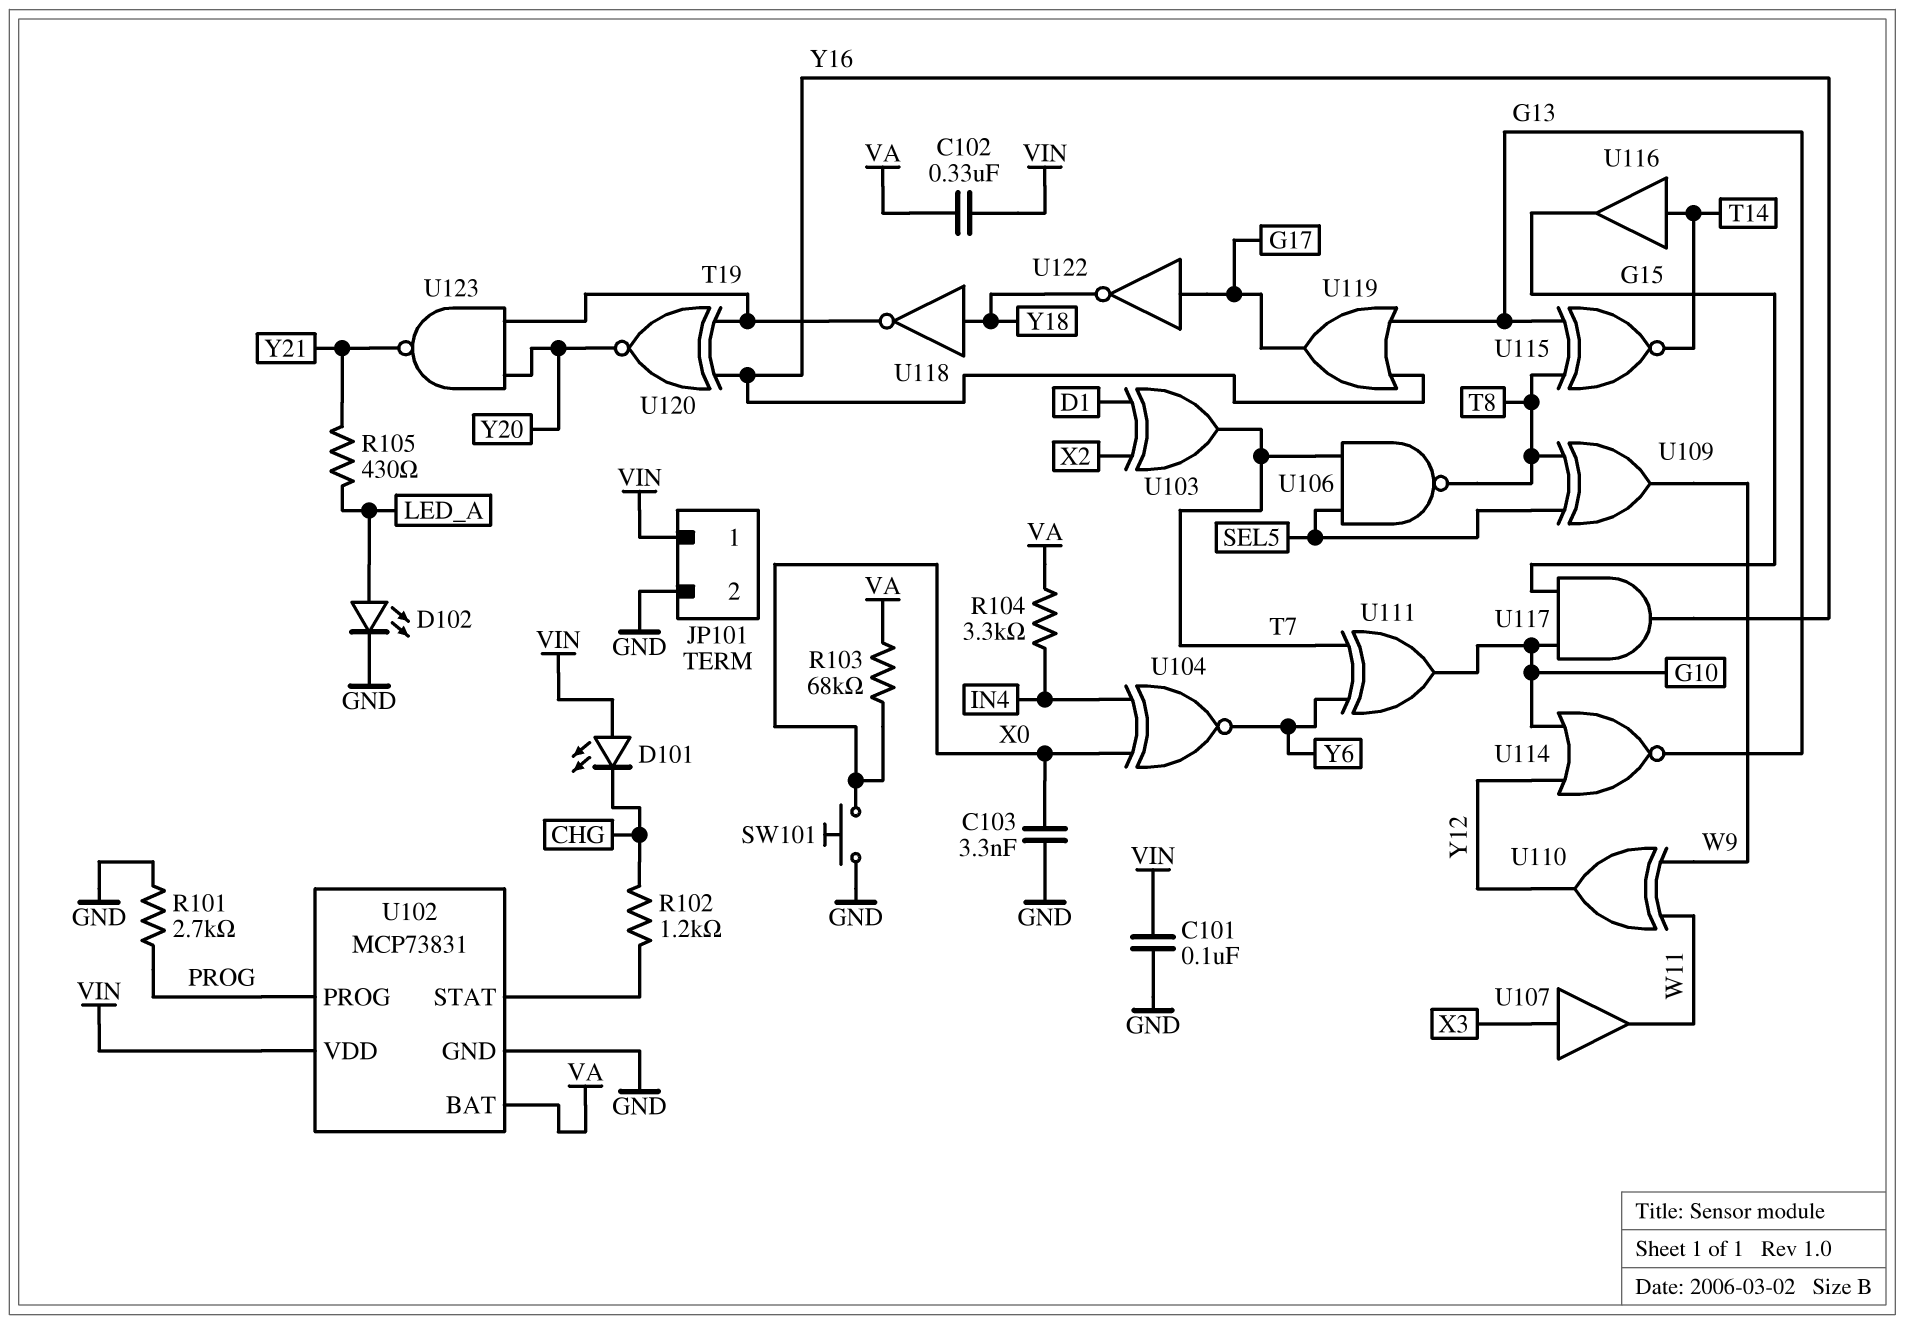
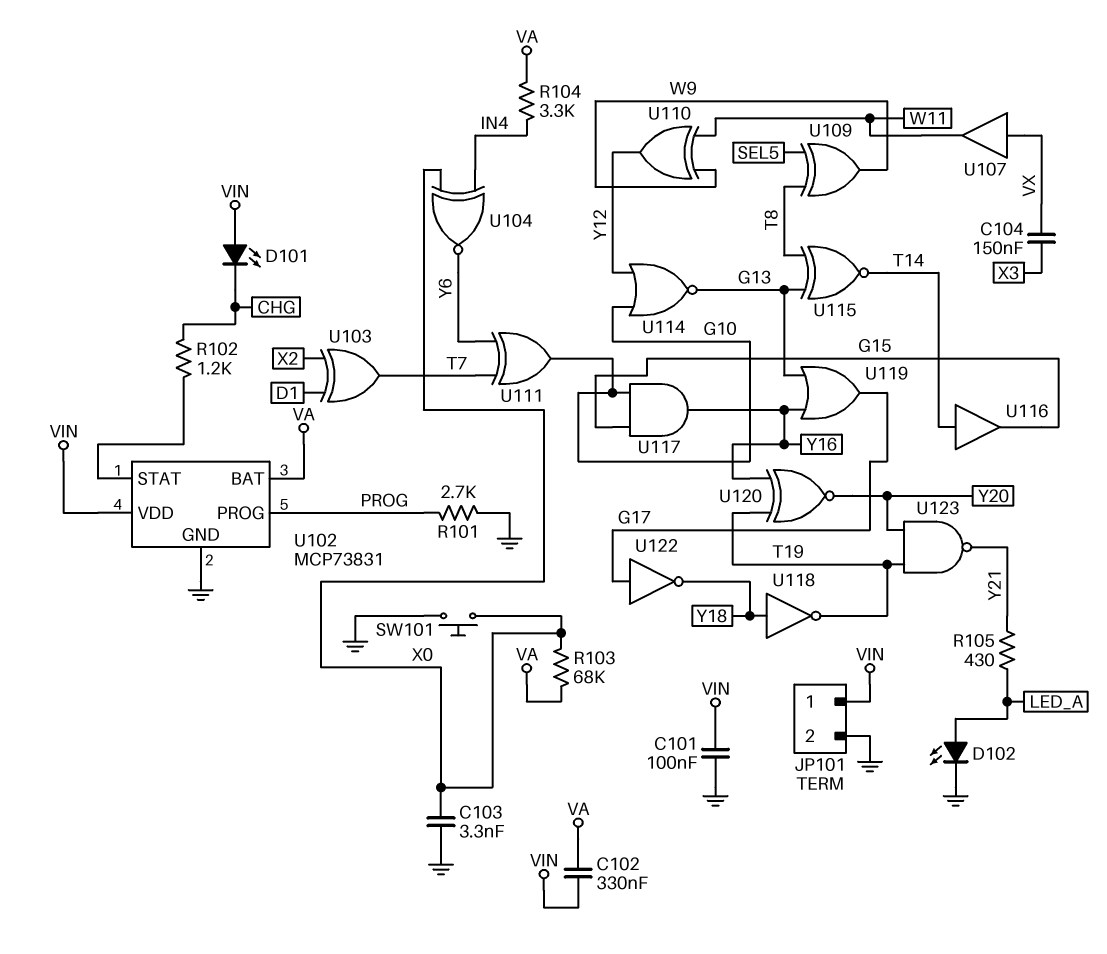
C104: none -> 150nF (VX, X3)
U106: NAND (in SEL5, in T7, out T8) -> none
U107: buffer (in X3, out W11) -> buffer (in VX, out W11)

